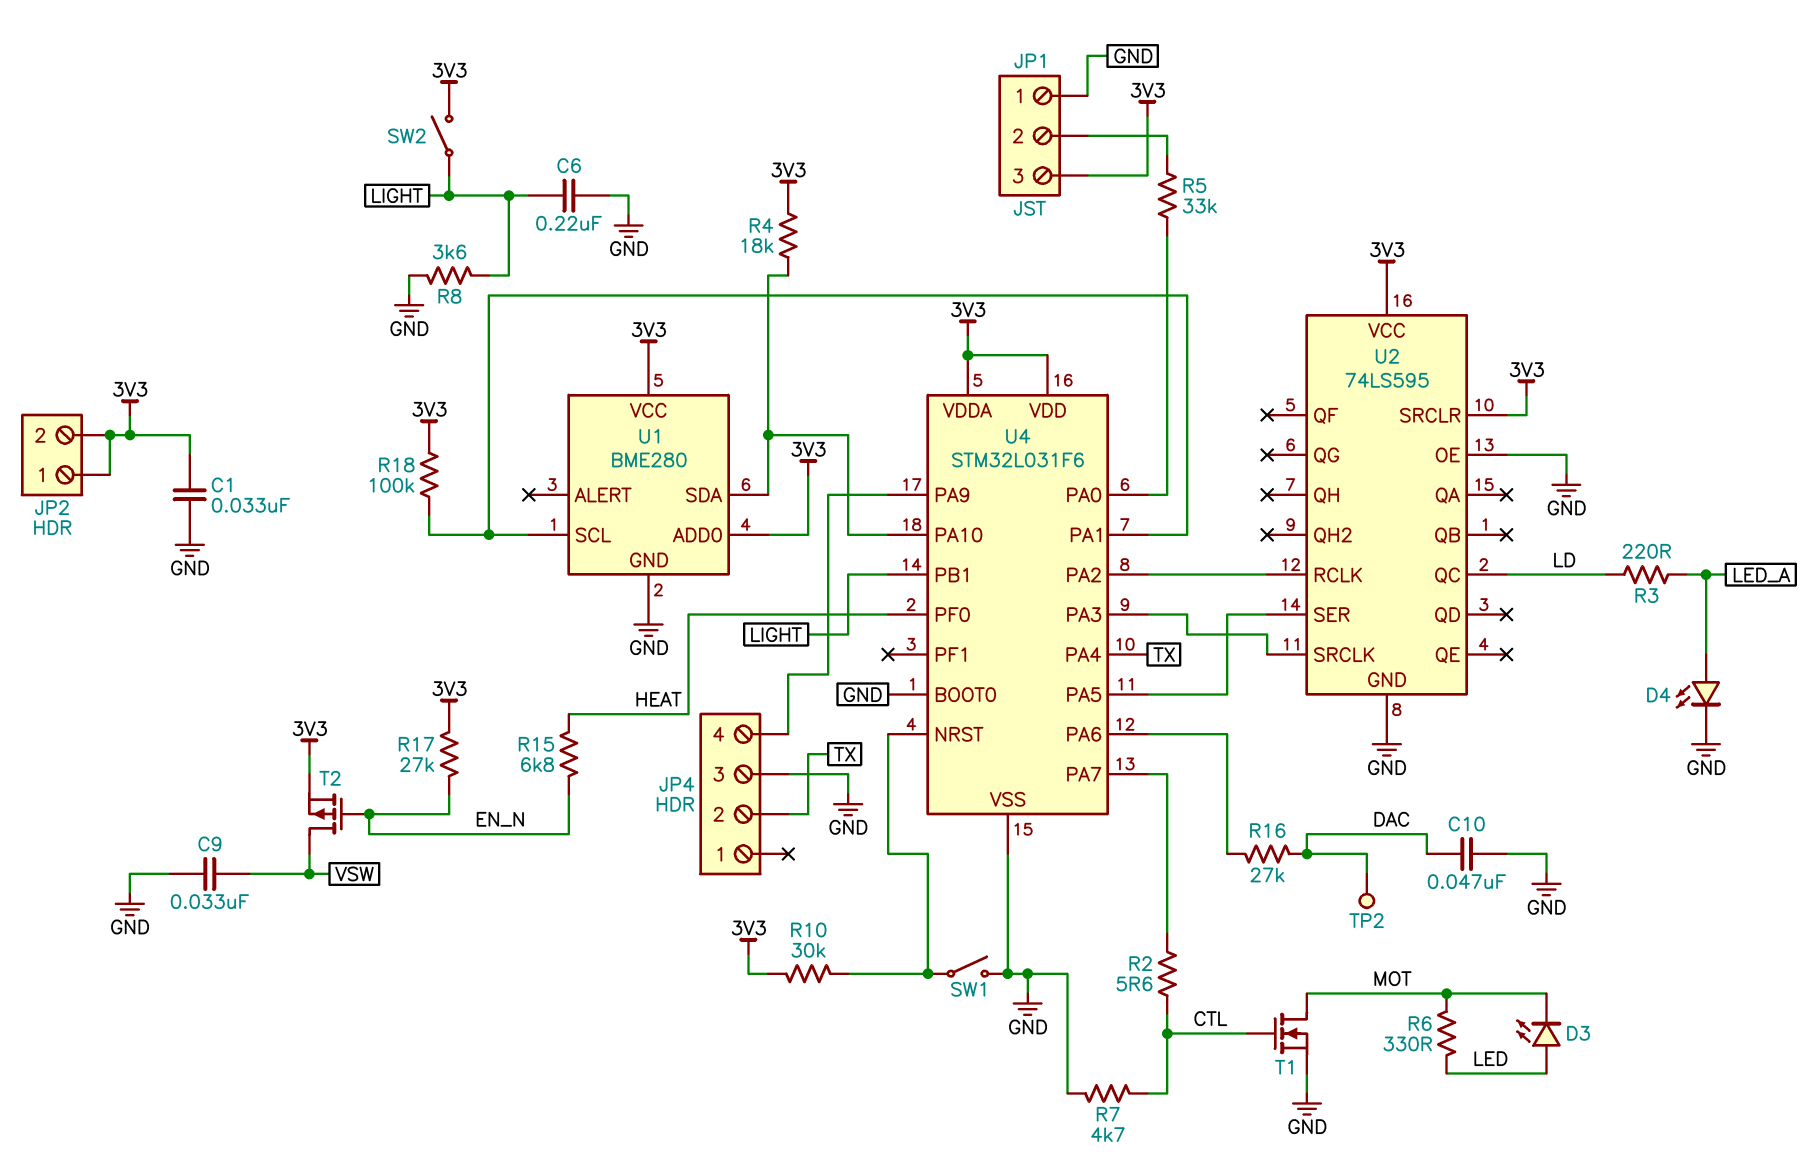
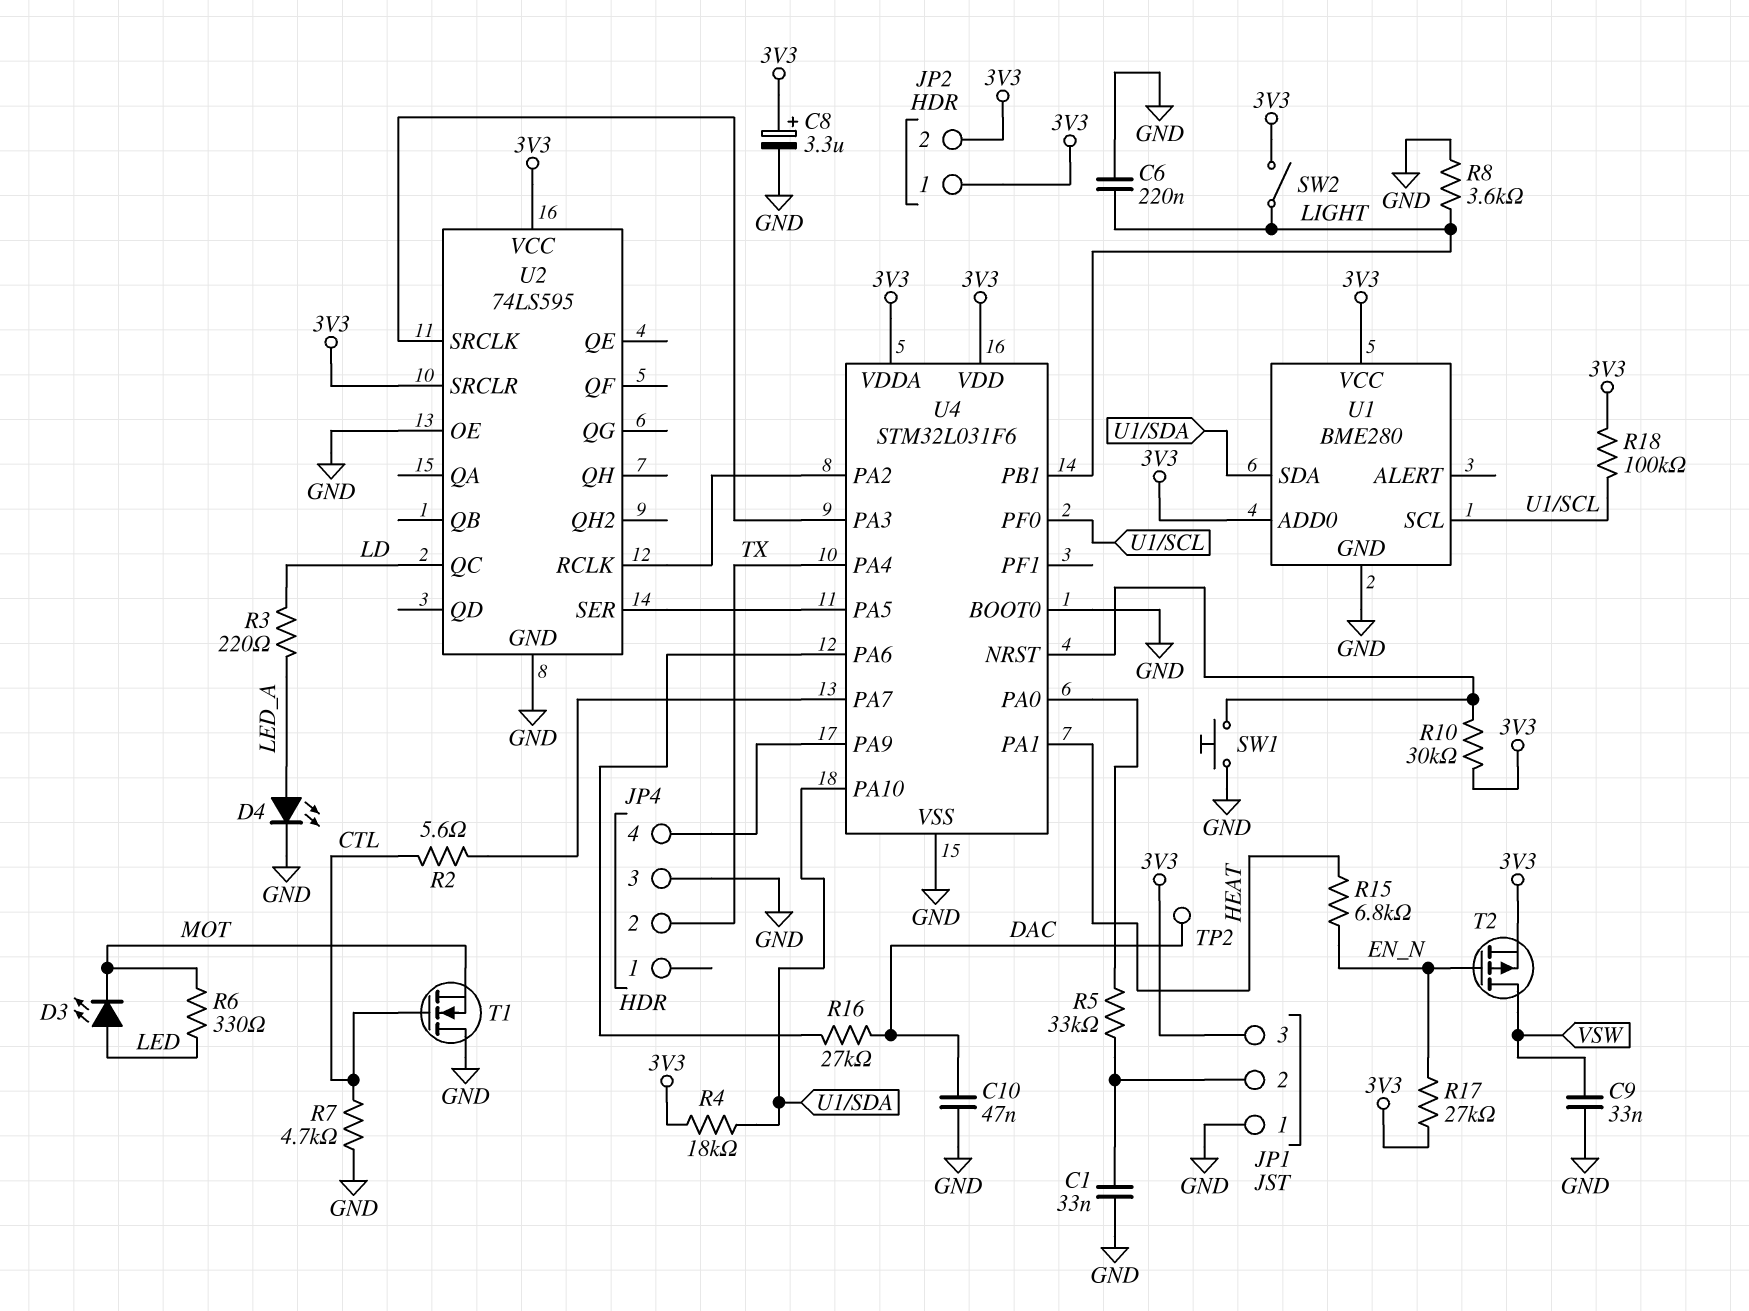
C1: 33nF (3V3, GND) -> 33nF (GND, JP1/2)
C8: none -> 3.3uF (plus 3V3, minus GND)
SW1: switch (GND, U4/NRST) -> button (GND, U4/NRST)
T1: NMOS (G CTL, D MOT, S GND) -> NMOS (G CTL, D GND, S MOT)
U4 pin PA1: U1/SCL -> HEAT
U4 pin PF0: HEAT -> U1/SCL

